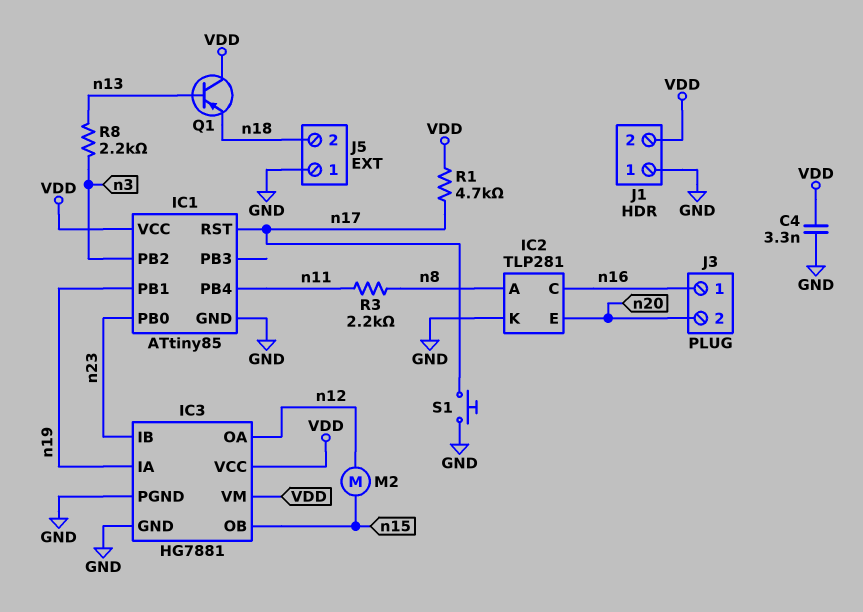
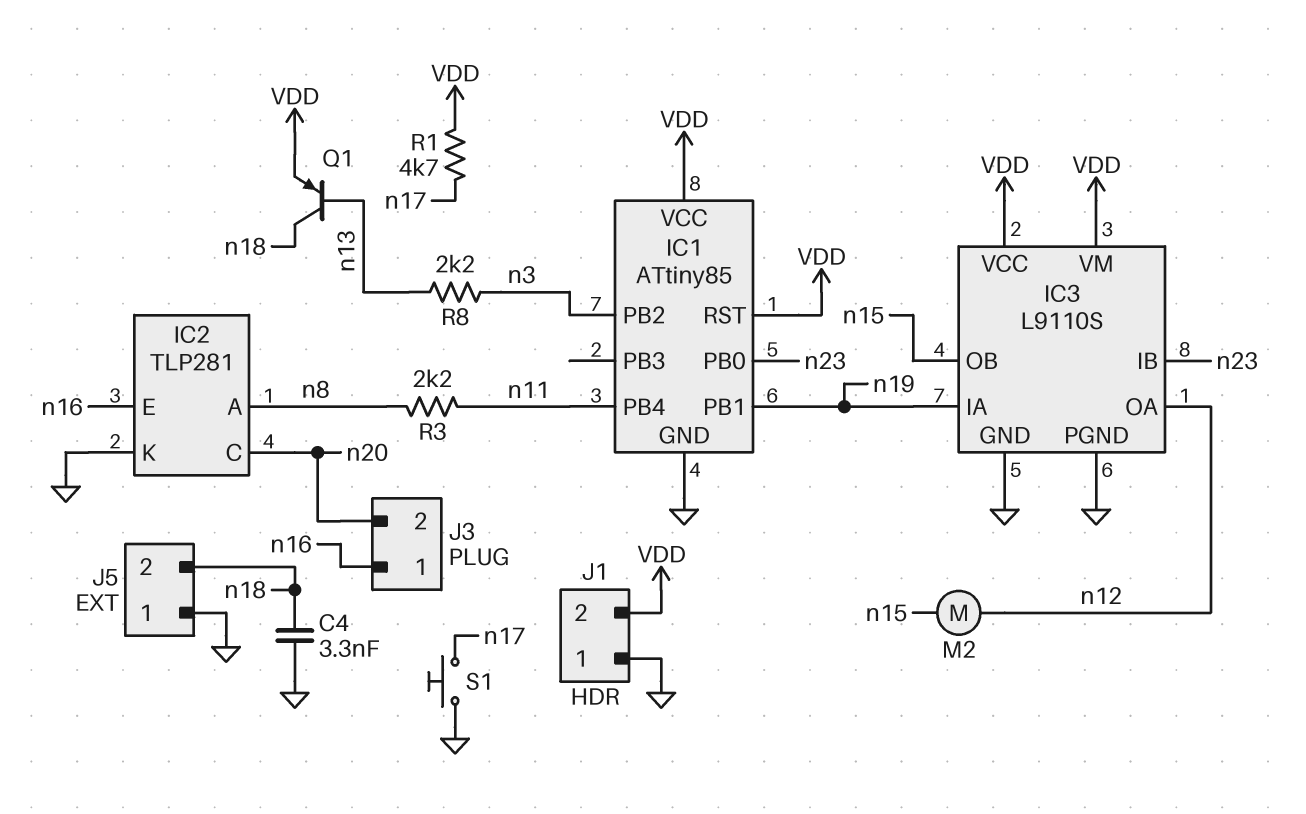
C4: 3.3nF (GND, VDD) -> 3.3nF (GND, n18)
IC1 pin RST: n17 -> VDD
IC2 pin C: n16 -> n20
IC2 pin E: n20 -> n16
IC3: HG7881 -> L9110S
Q1: PNP (B n13, C VDD, E n18) -> PNP (B n13, C n18, E VDD)

